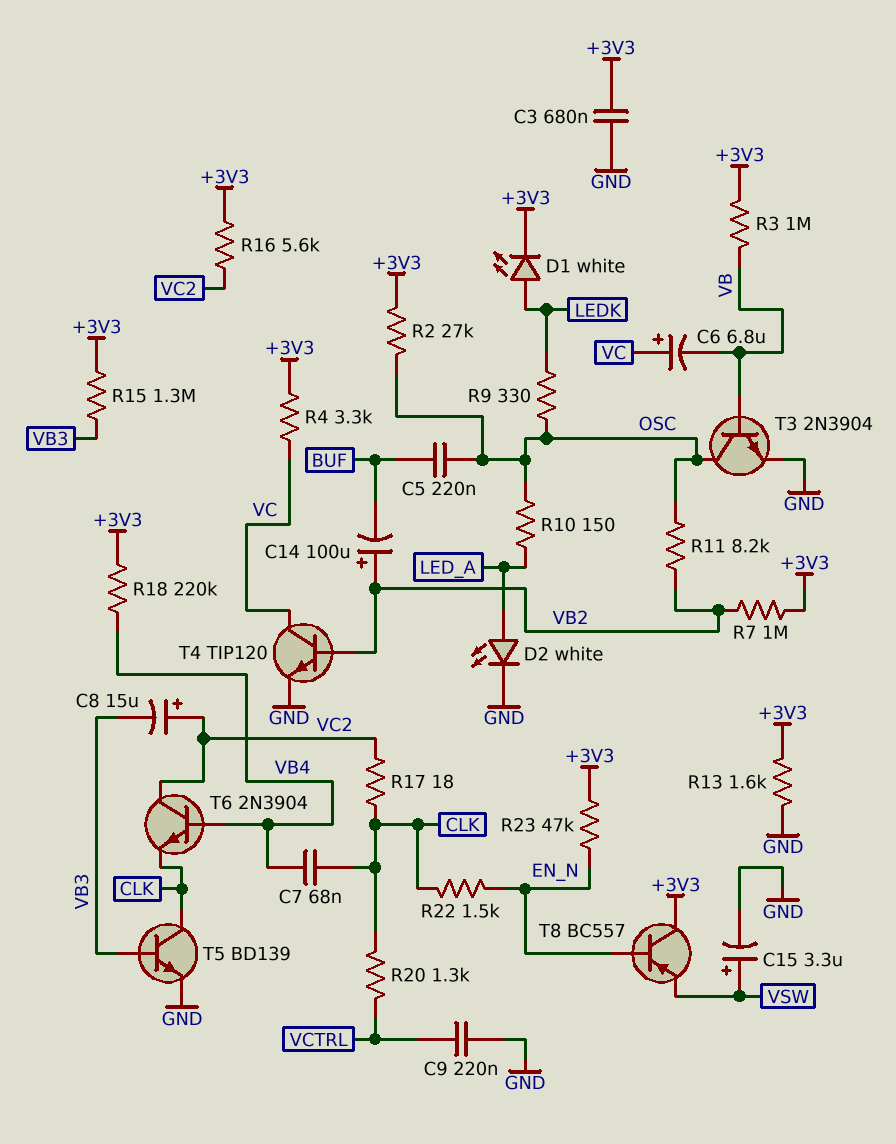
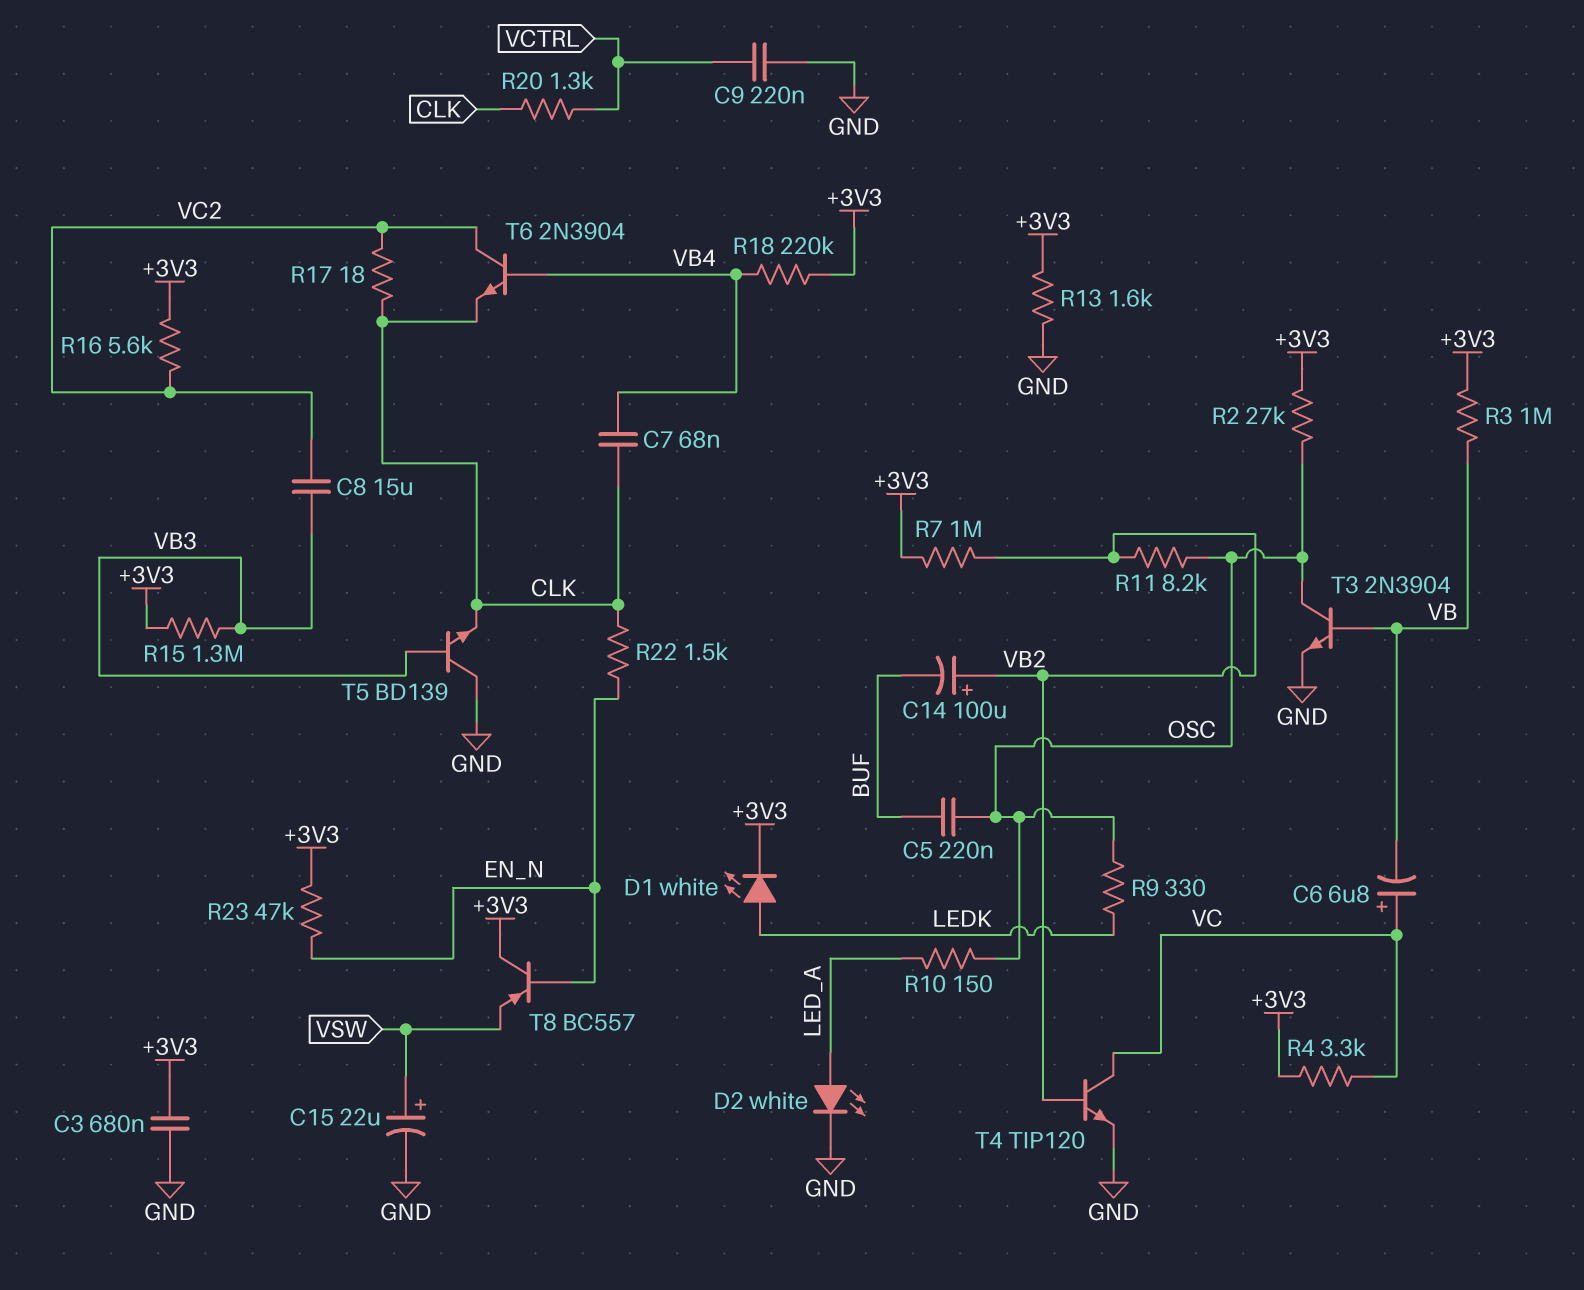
C8: 15uF (plus VC2, minus VB3) -> 15uF (VB3, VC2)
C15: 3.3uF (plus VSW, minus GND) -> 22uF (plus VSW, minus GND)
T5: NPN BD139 (B VB3, C CLK, E GND) -> NPN BD139 (B VB3, C GND, E CLK)

